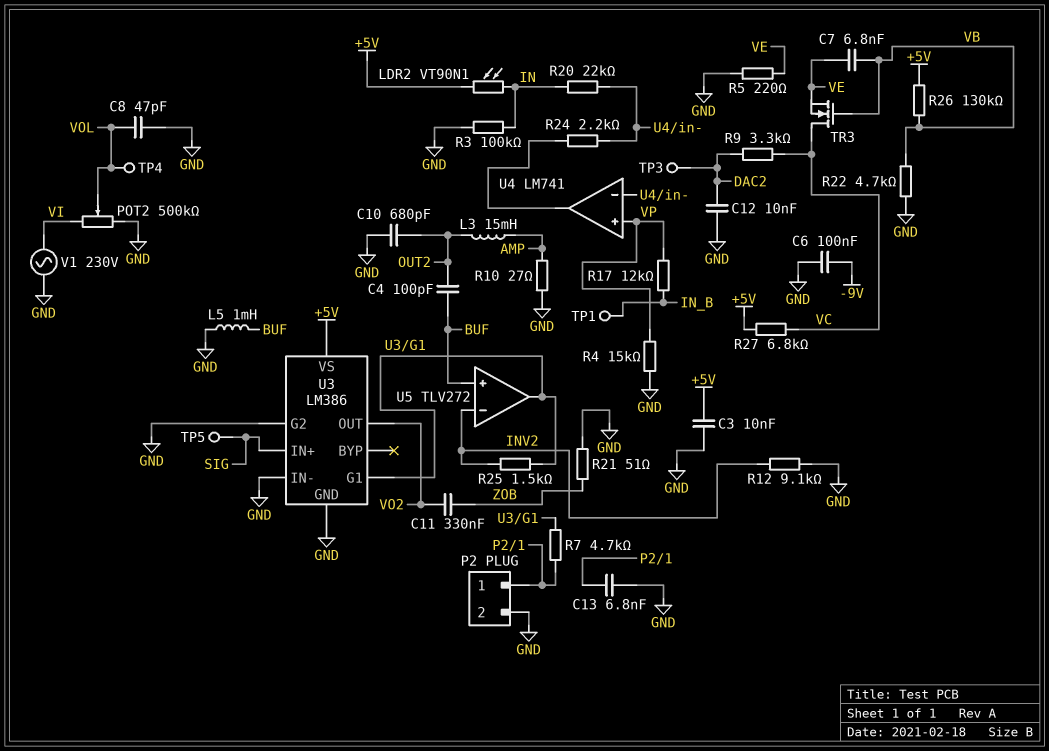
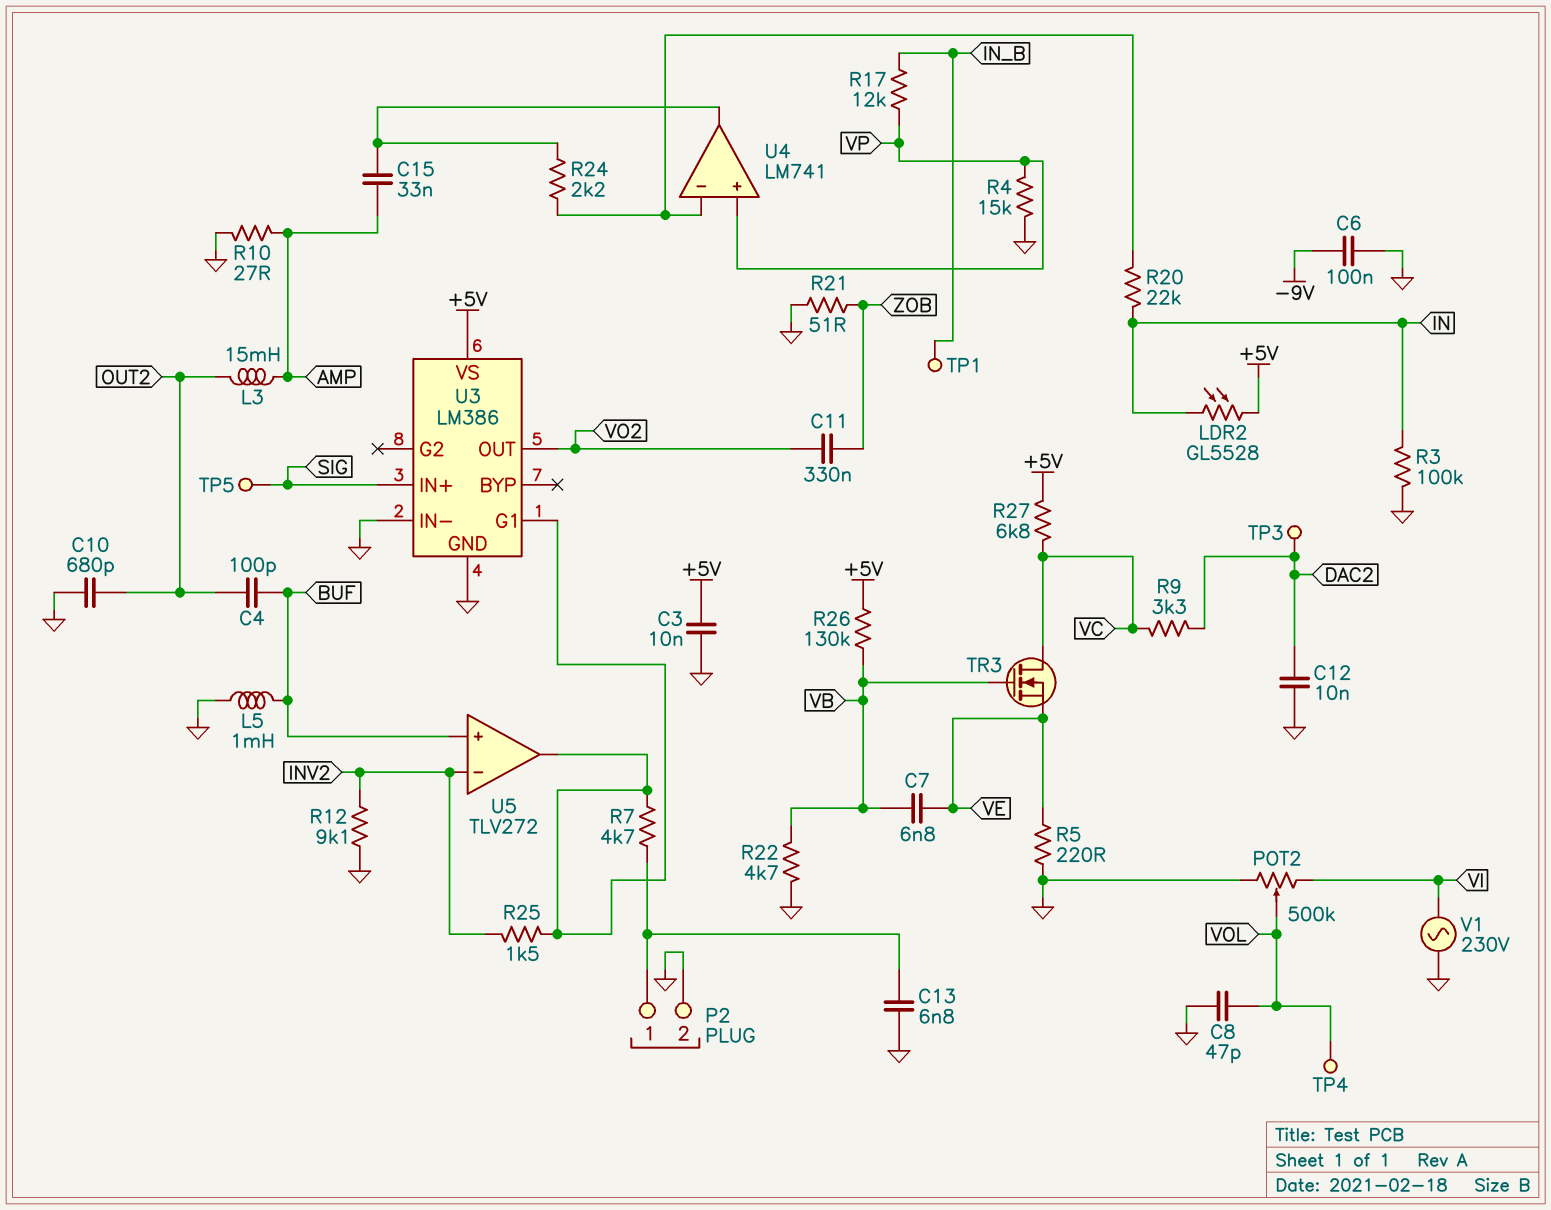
C15: none -> 33nF (AMP, U4/out)
LDR2: VT90N1 (+5V, IN) -> GL5528 (+5V, IN)
U3 pin G2: GND -> none

